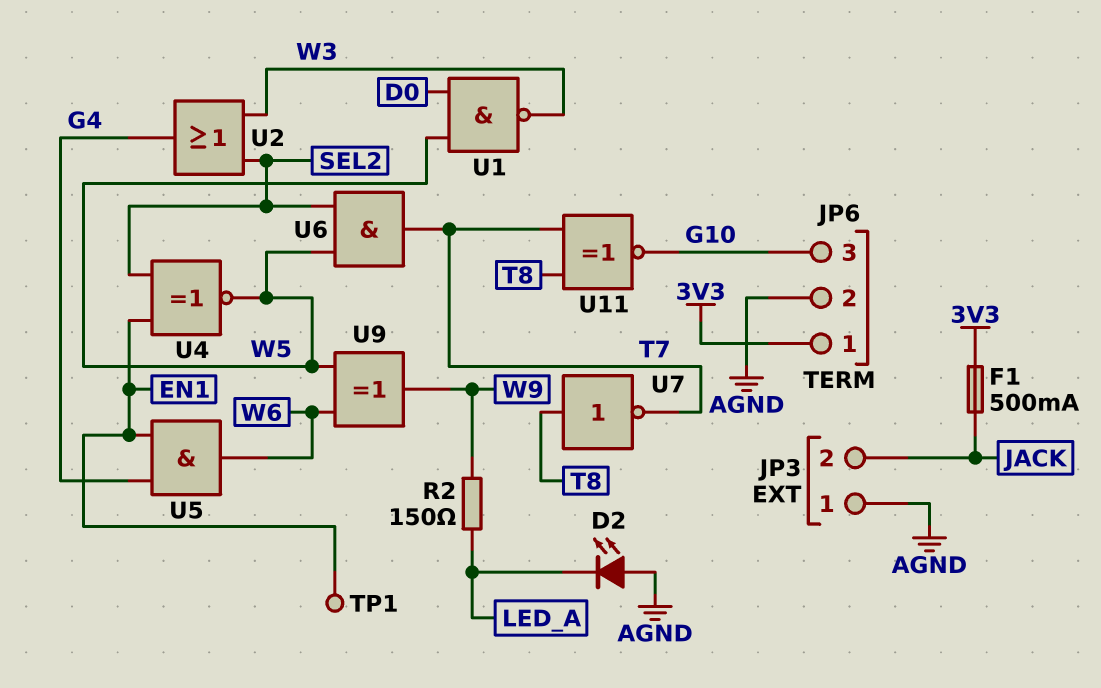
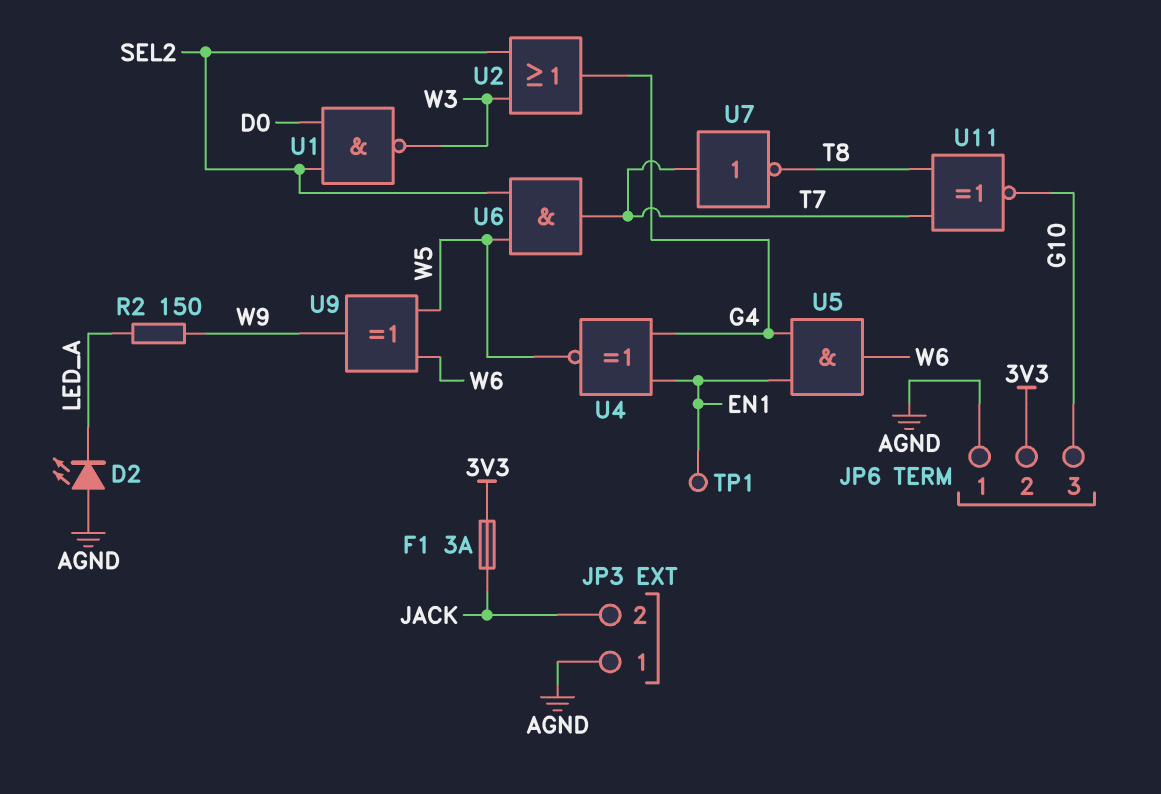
F1: 500mA (3V3, JACK) -> 3A (3V3, JACK)
JP6 pin 1: 3V3 -> AGND
JP6 pin 2: AGND -> 3V3
U1: NAND (in D0, in W5, out W3) -> NAND (in D0, in SEL2, out W3)
U4: XNOR (in EN1, in SEL2, out W5) -> XNOR (in EN1, in G4, out W5)
U7: NOT (in T8, out T7) -> NOT (in T7, out T8)

